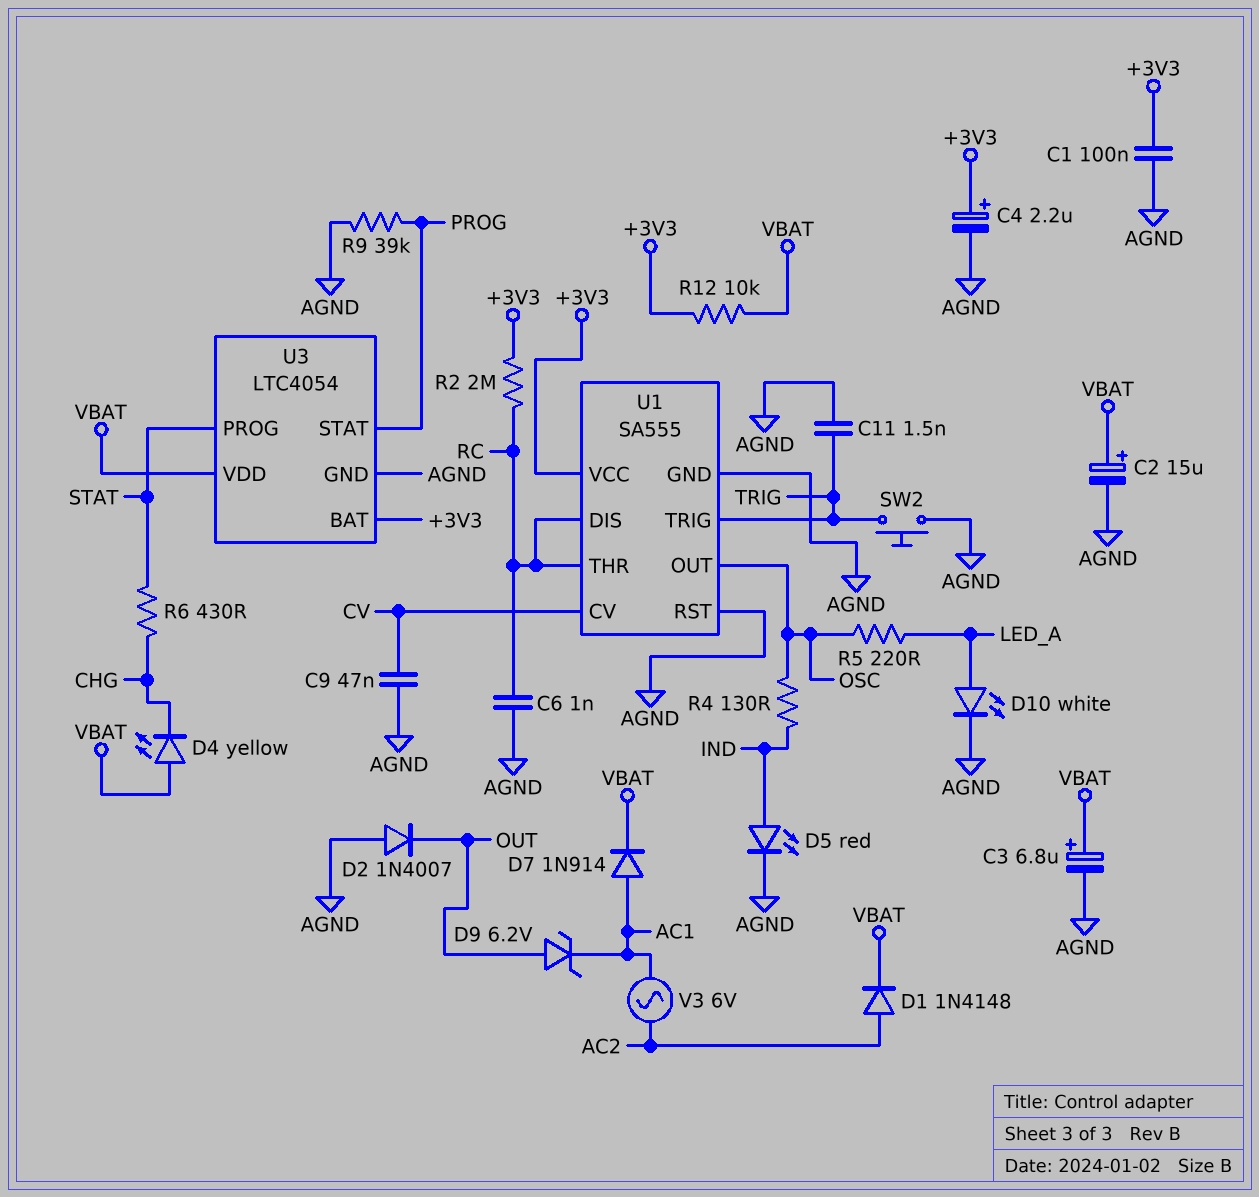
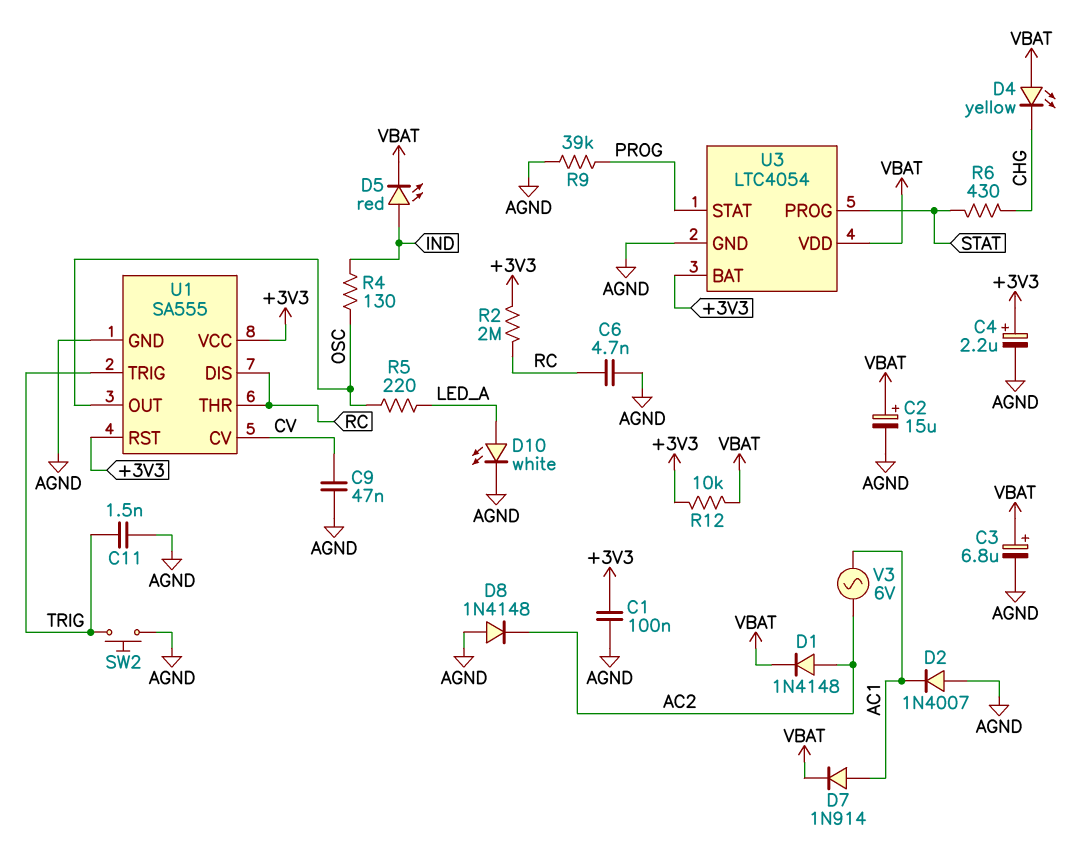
C6: 1nF (AGND, RC) -> 4.7nF (AGND, RC)
D2: diode 1N4007 (A AGND, K OUT) -> diode 1N4007 (A AGND, K AC1)
D5: LED red (A IND, K AGND) -> LED red (A IND, K VBAT)
D8: none -> diode 1N4148 (A AGND, K AC2)
D9: zener 6.2V (A OUT, K AC1) -> none
U1 pin RST: AGND -> +3V3

